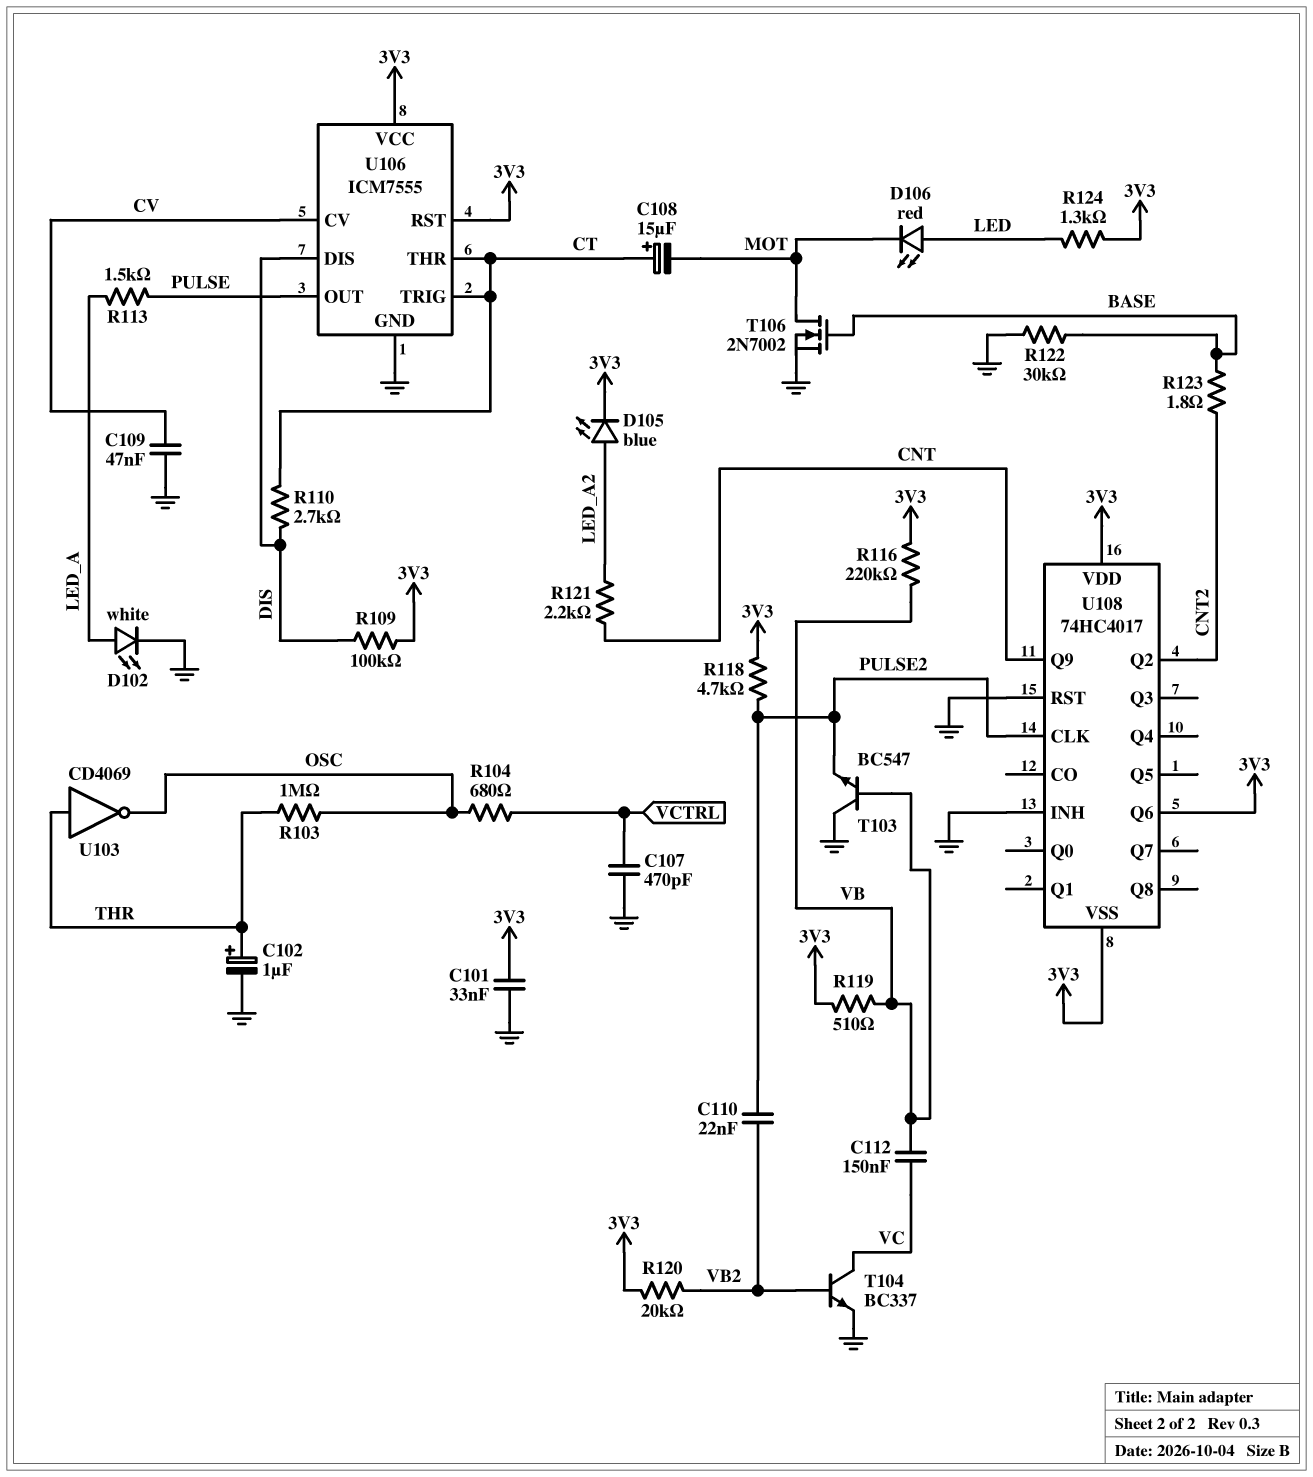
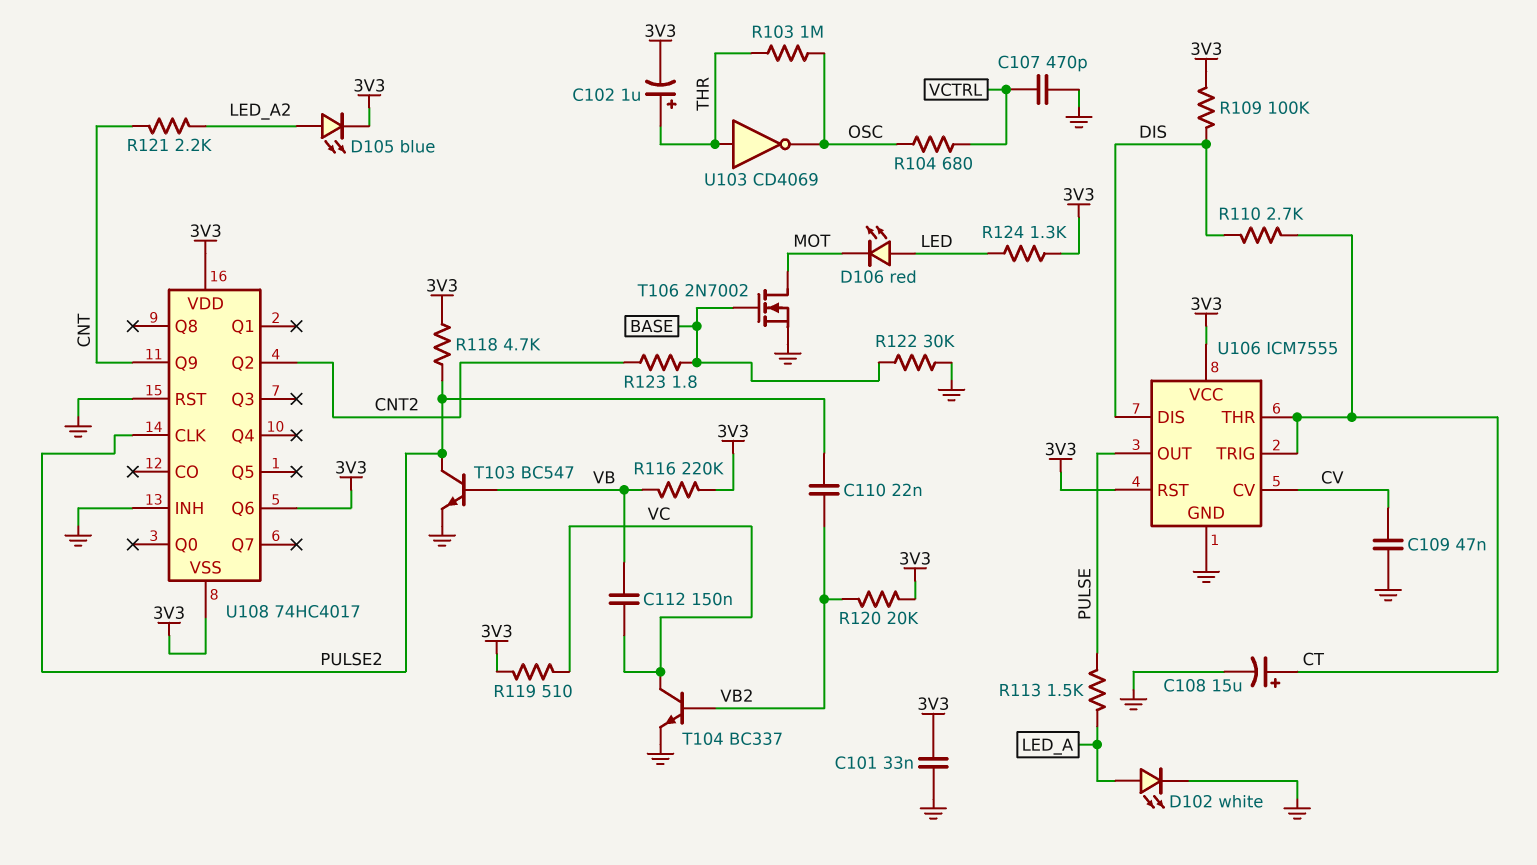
C102: 1uF (plus THR, minus GND) -> 1uF (plus THR, minus 3V3)
C108: 15uF (plus CT, minus MOT) -> 15uF (plus CT, minus GND)
R119: 510 (3V3, VB) -> 510 (3V3, VC)
T103: NPN BC547 (B VB, C GND, E PULSE2) -> NPN BC547 (B VB, C PULSE2, E GND)

